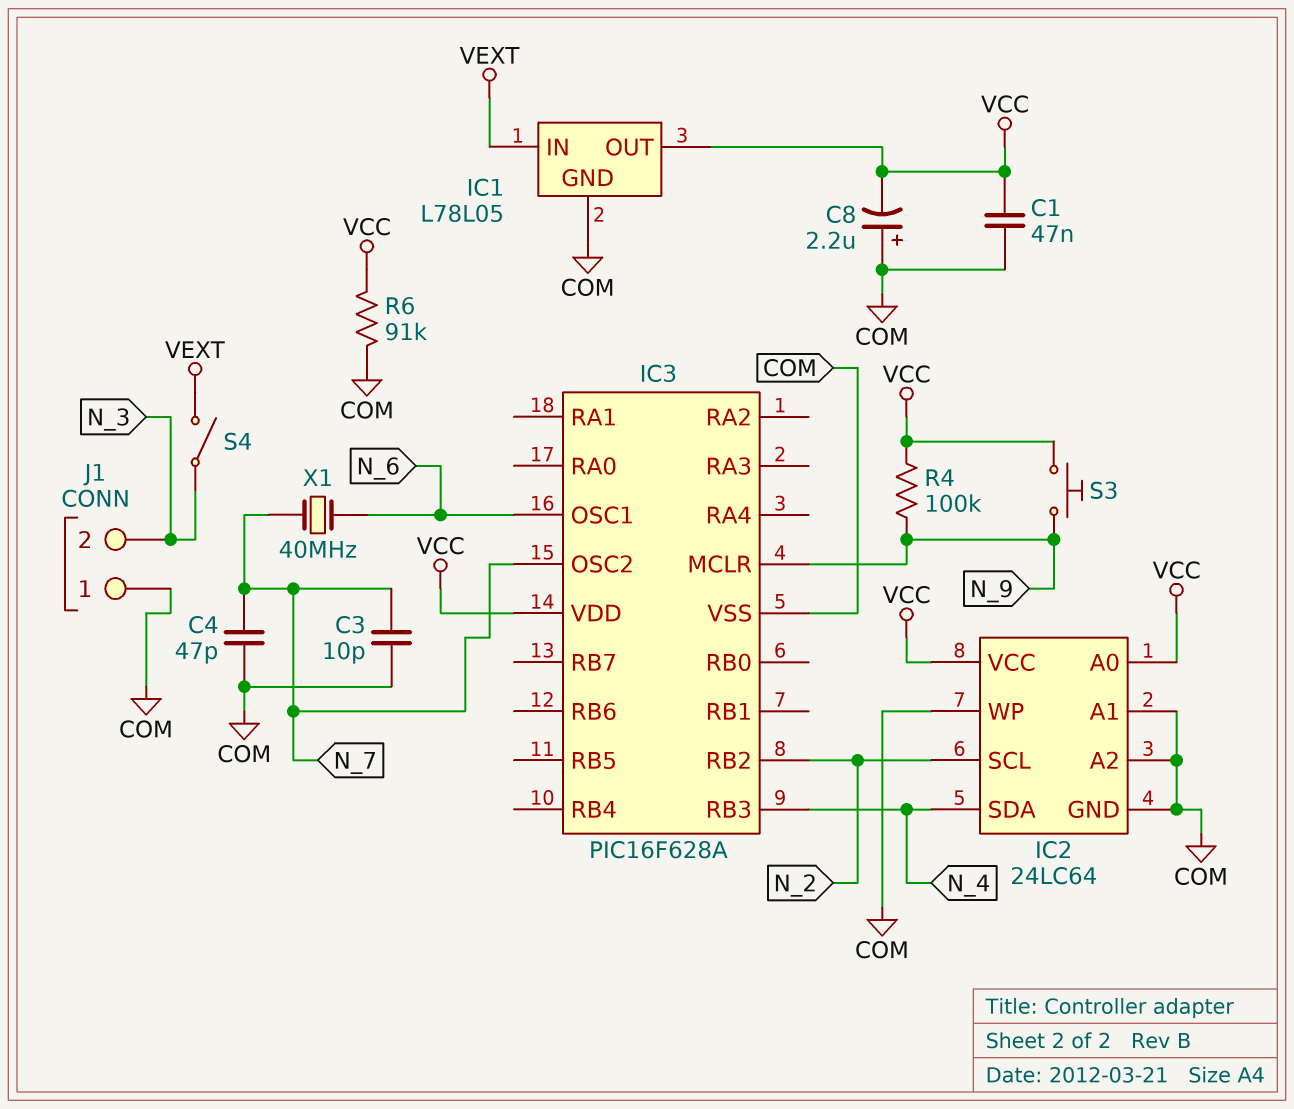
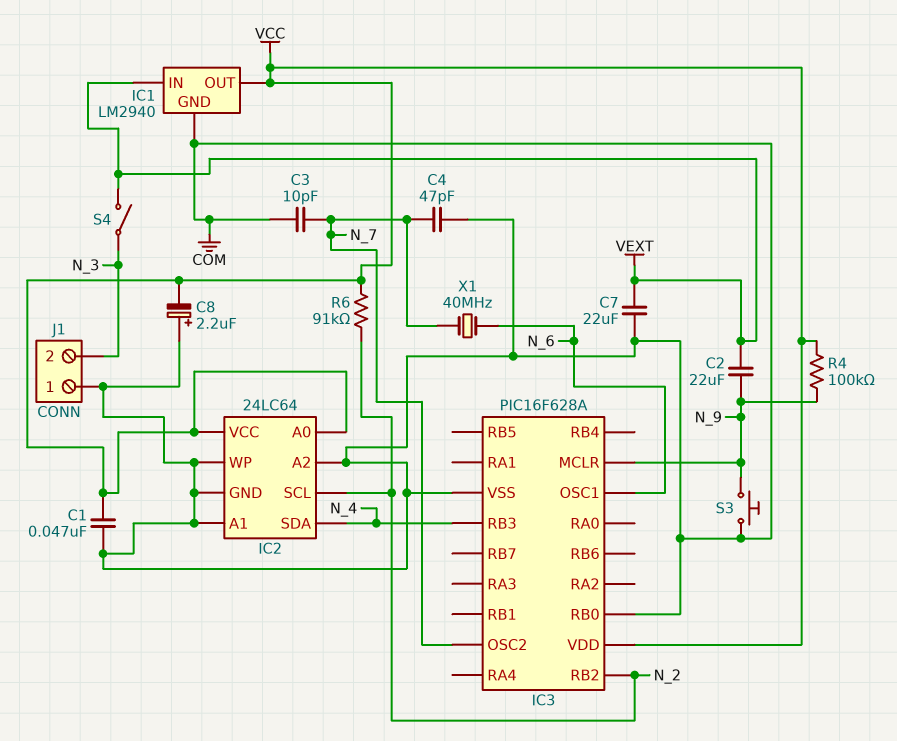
C2: none -> 22uF (N_9, VEXT)
C7: none -> 22uF (COM, VEXT)
IC1: L78L05 -> LM2940
IC3 pin RB0: none -> COM
R6: 91k (COM, VCC) -> 91k (N_2, VCC)
S3: button (N_9, VCC) -> button (COM, N_9)

